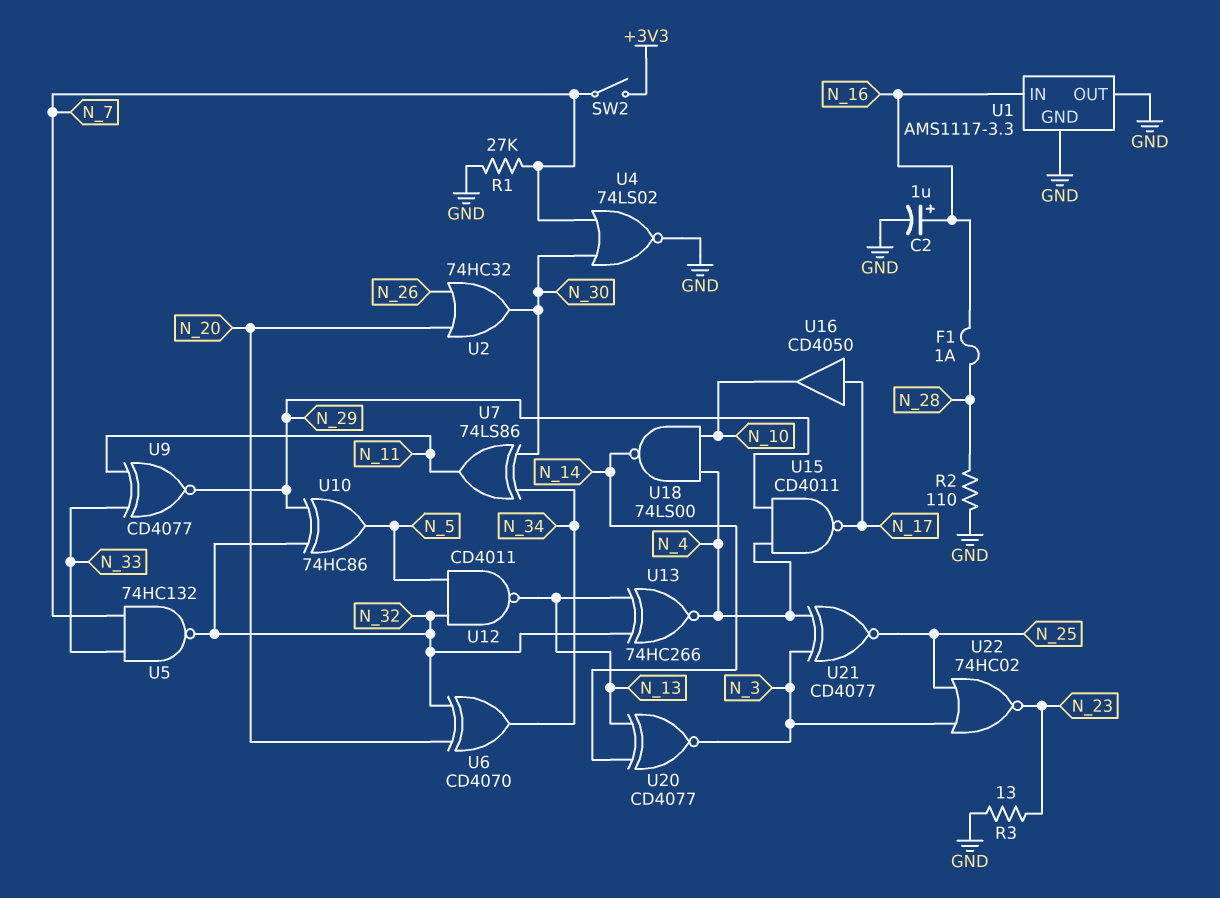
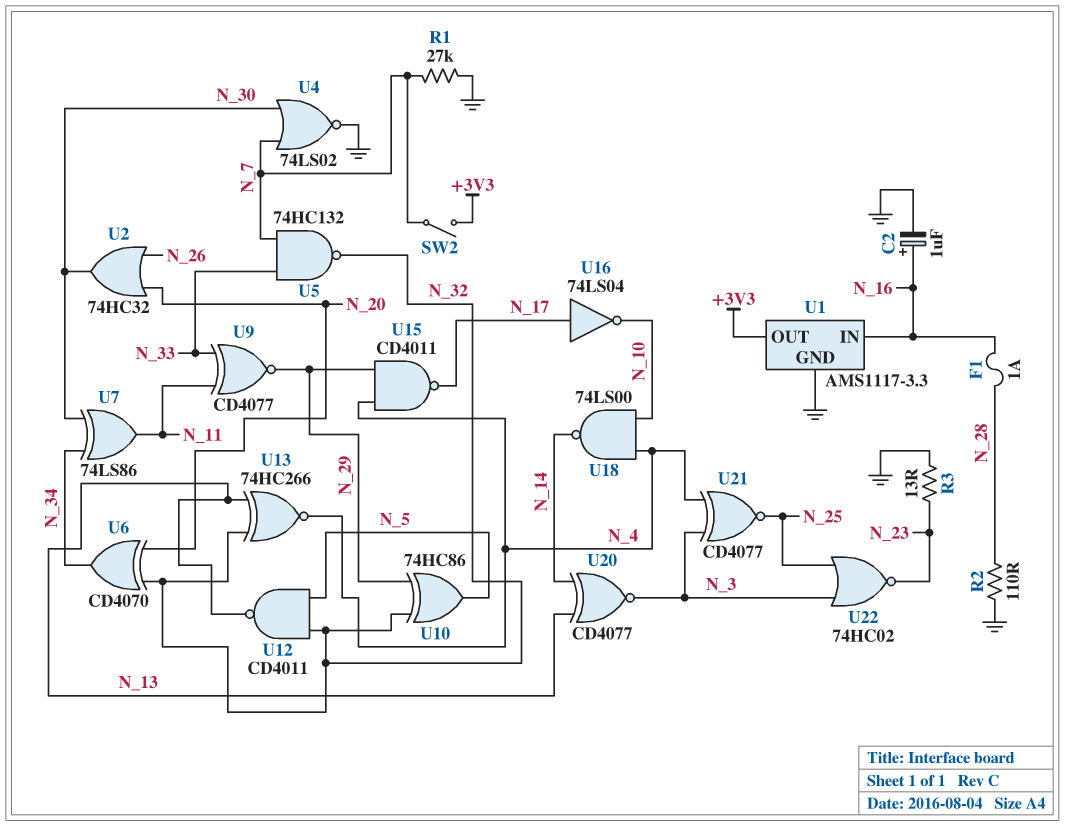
U1 pin OUT: GND -> +3V3
U16: buffer CD4050 (in N_17, out N_10) -> NOT 74LS04 (in N_17, out N_10)

